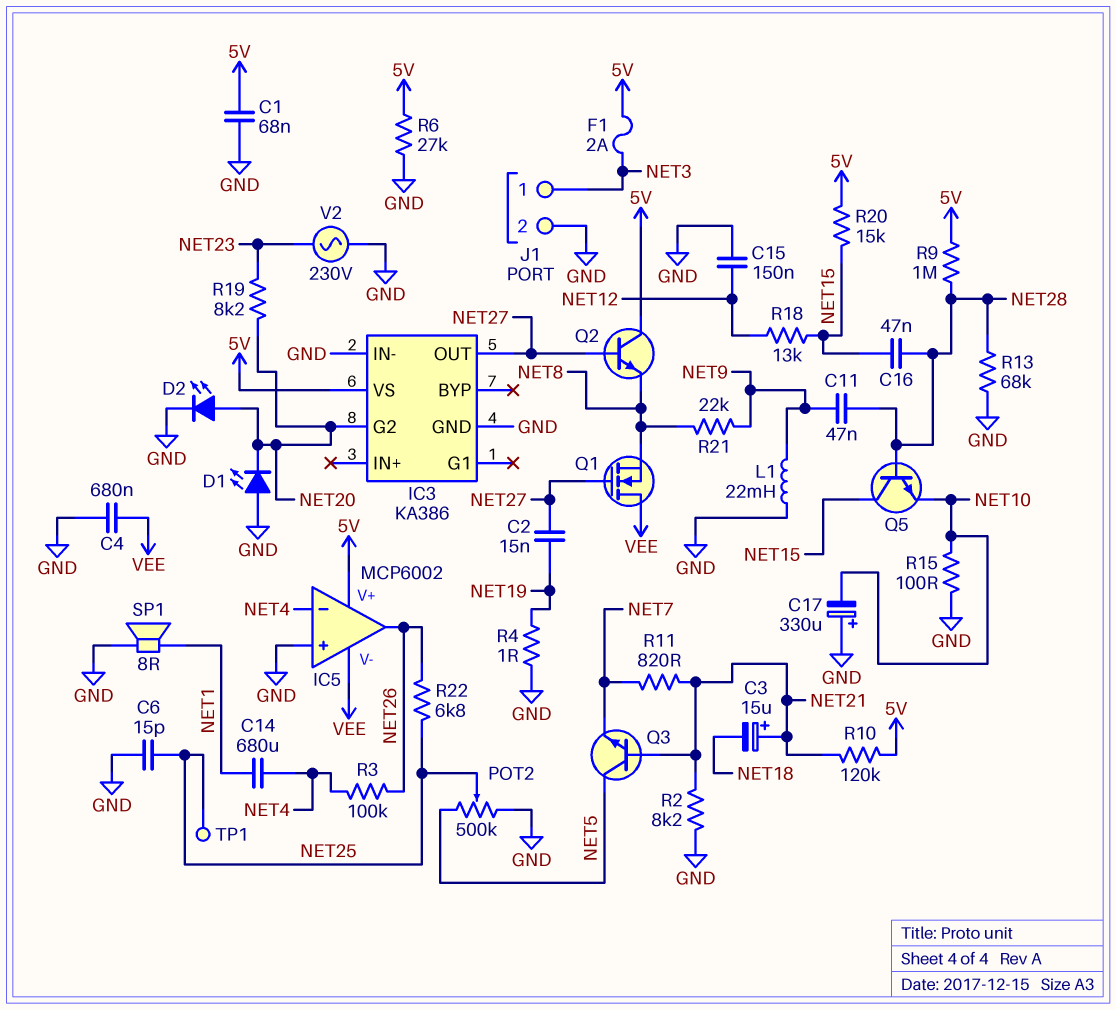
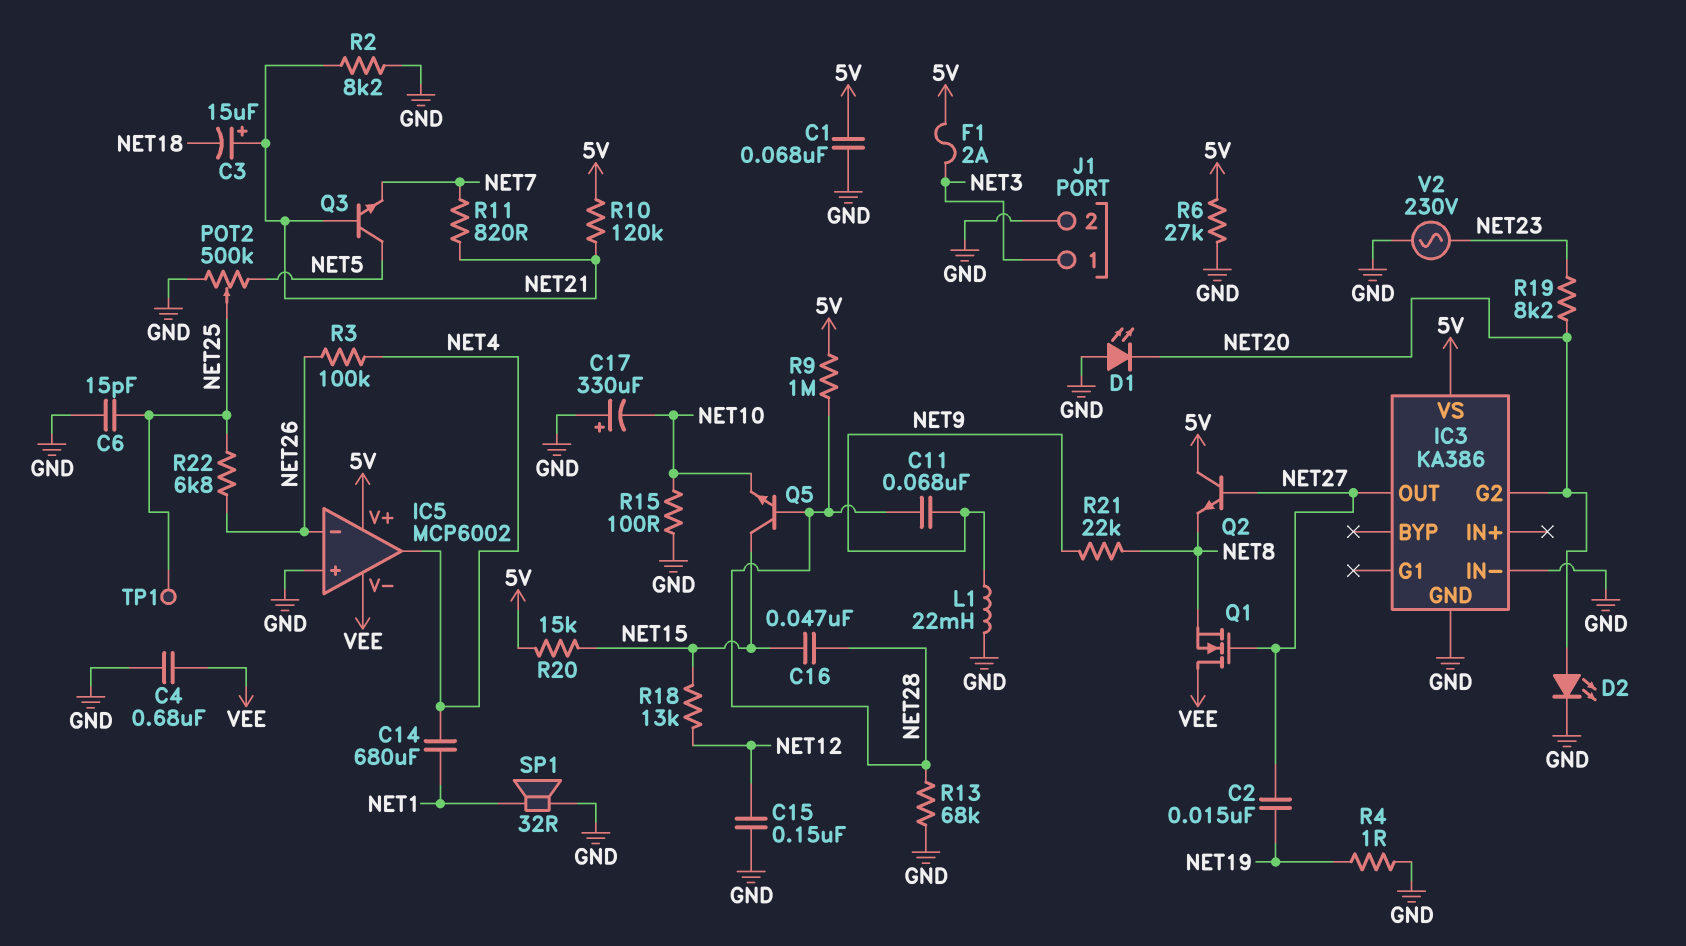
C11: 47nF (NET9, NET28) -> 68nF (NET9, NET28)
IC5 pin in-: NET4 -> NET26
IC5 pin out: NET26 -> NET4
SP1: speaker 8R (GND, NET1) -> speaker 32R (GND, NET1)

